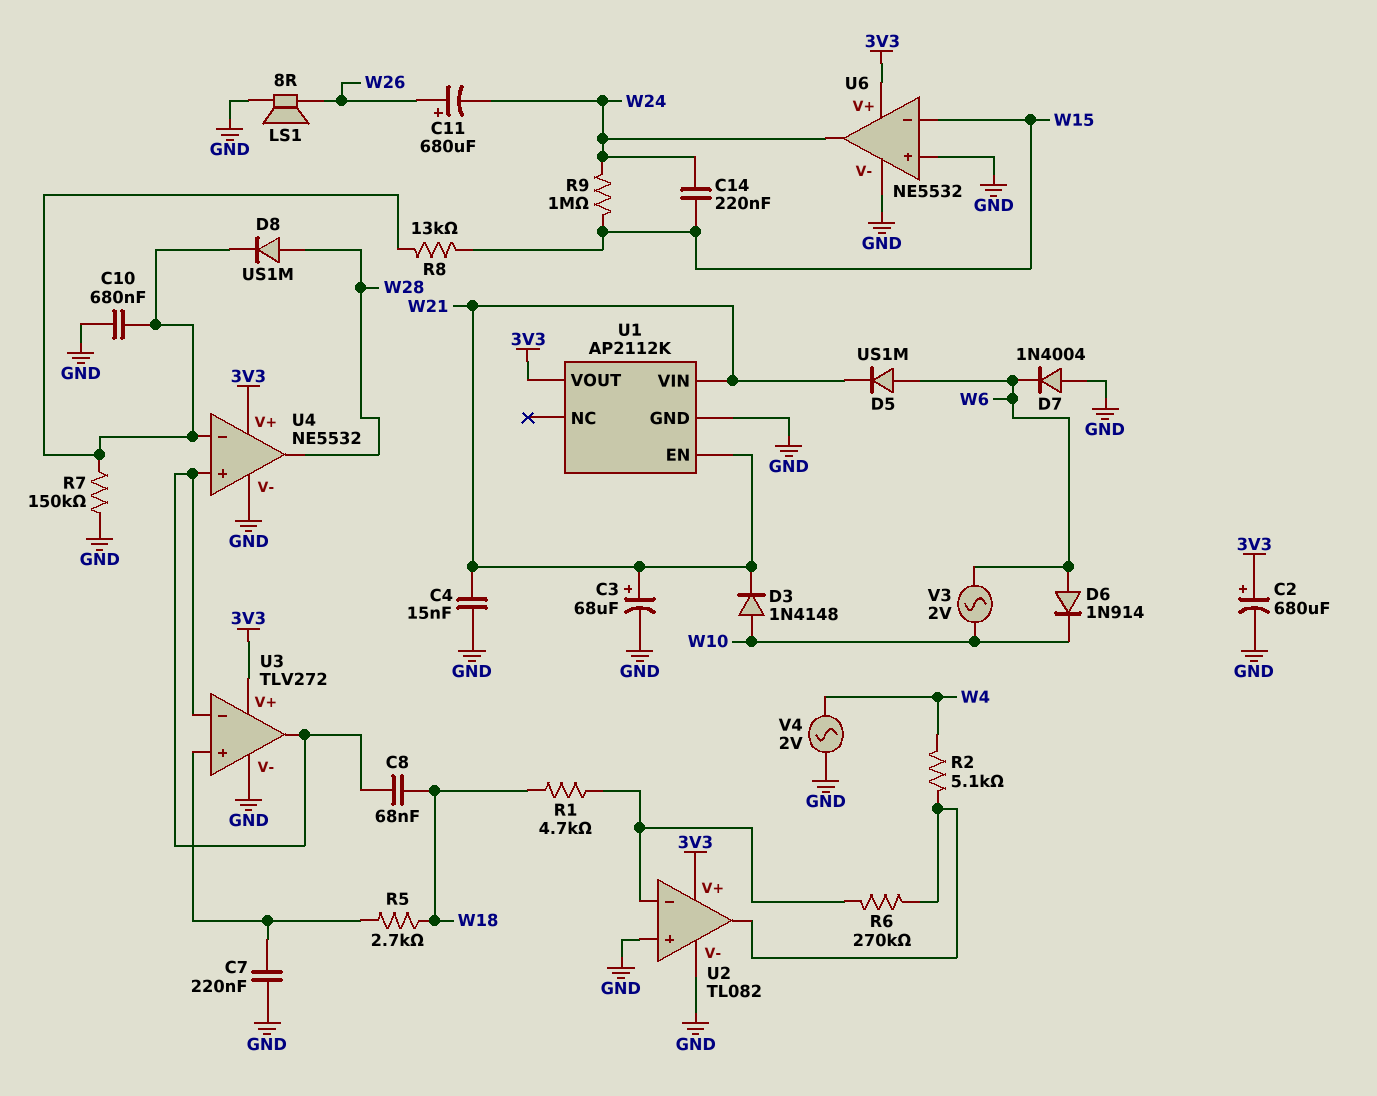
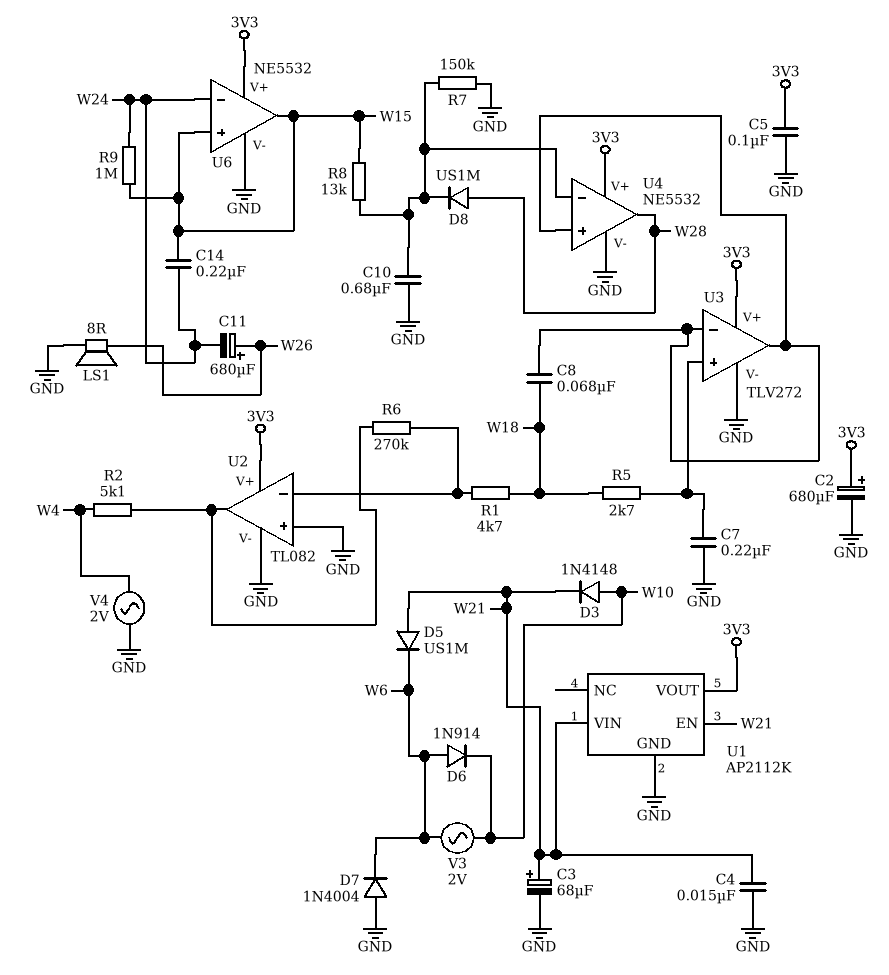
C5: none -> 100nF (3V3, GND)
D5: diode US1M (A W6, K W21) -> diode US1M (A W21, K W6)
U6 pin in+: GND -> W15
U6 pin in-: W15 -> W24
U6 pin out: W24 -> W15

